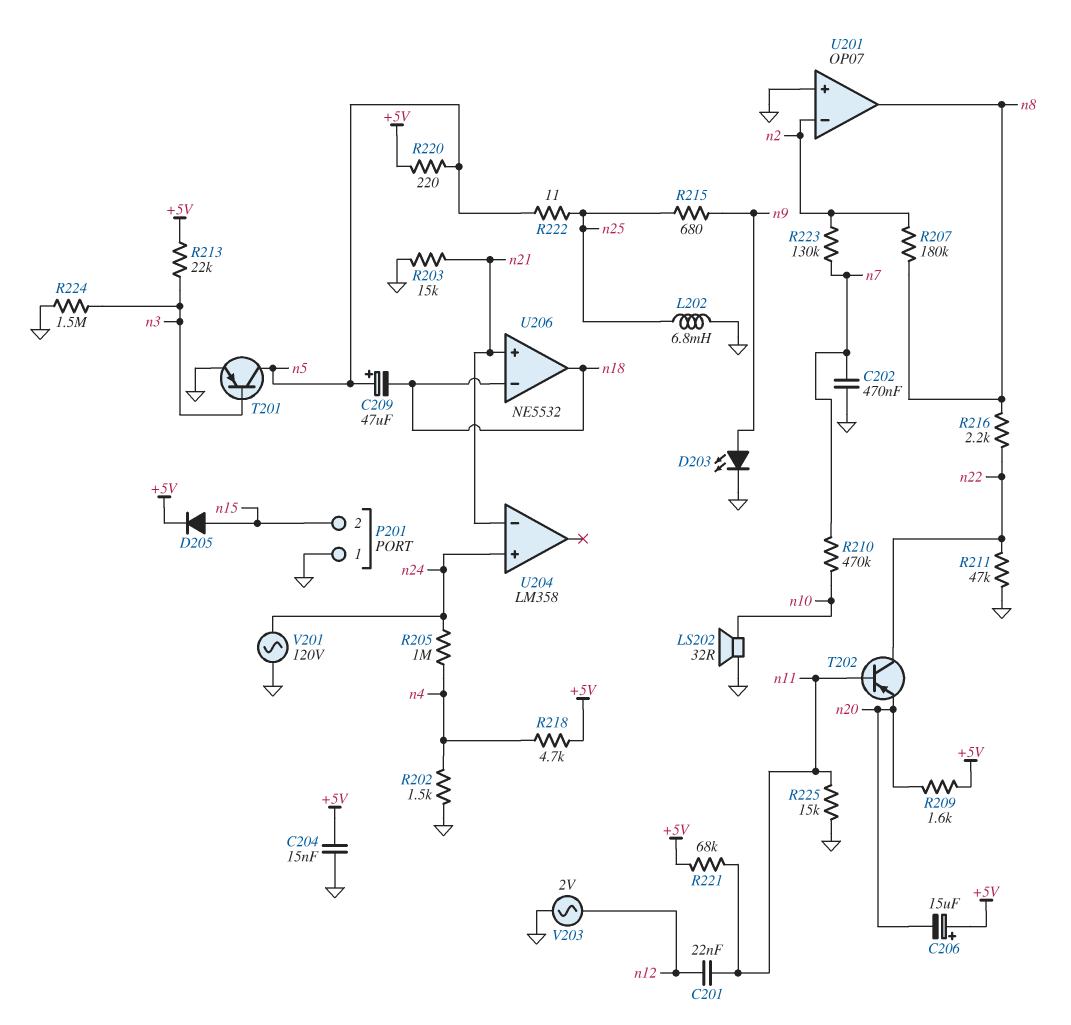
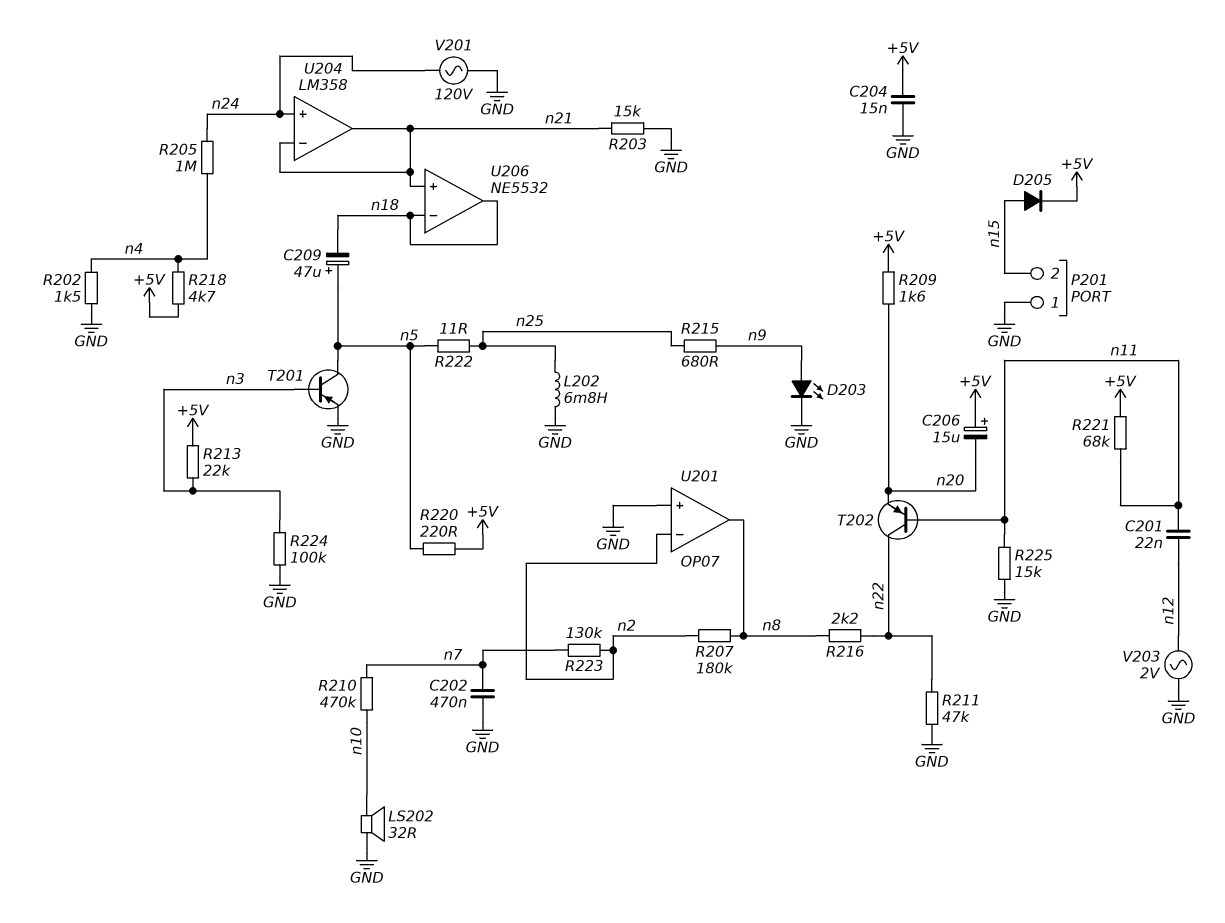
R224: 1.5M (GND, n3) -> 100k (GND, n3)
U204 pin out: none -> n21

